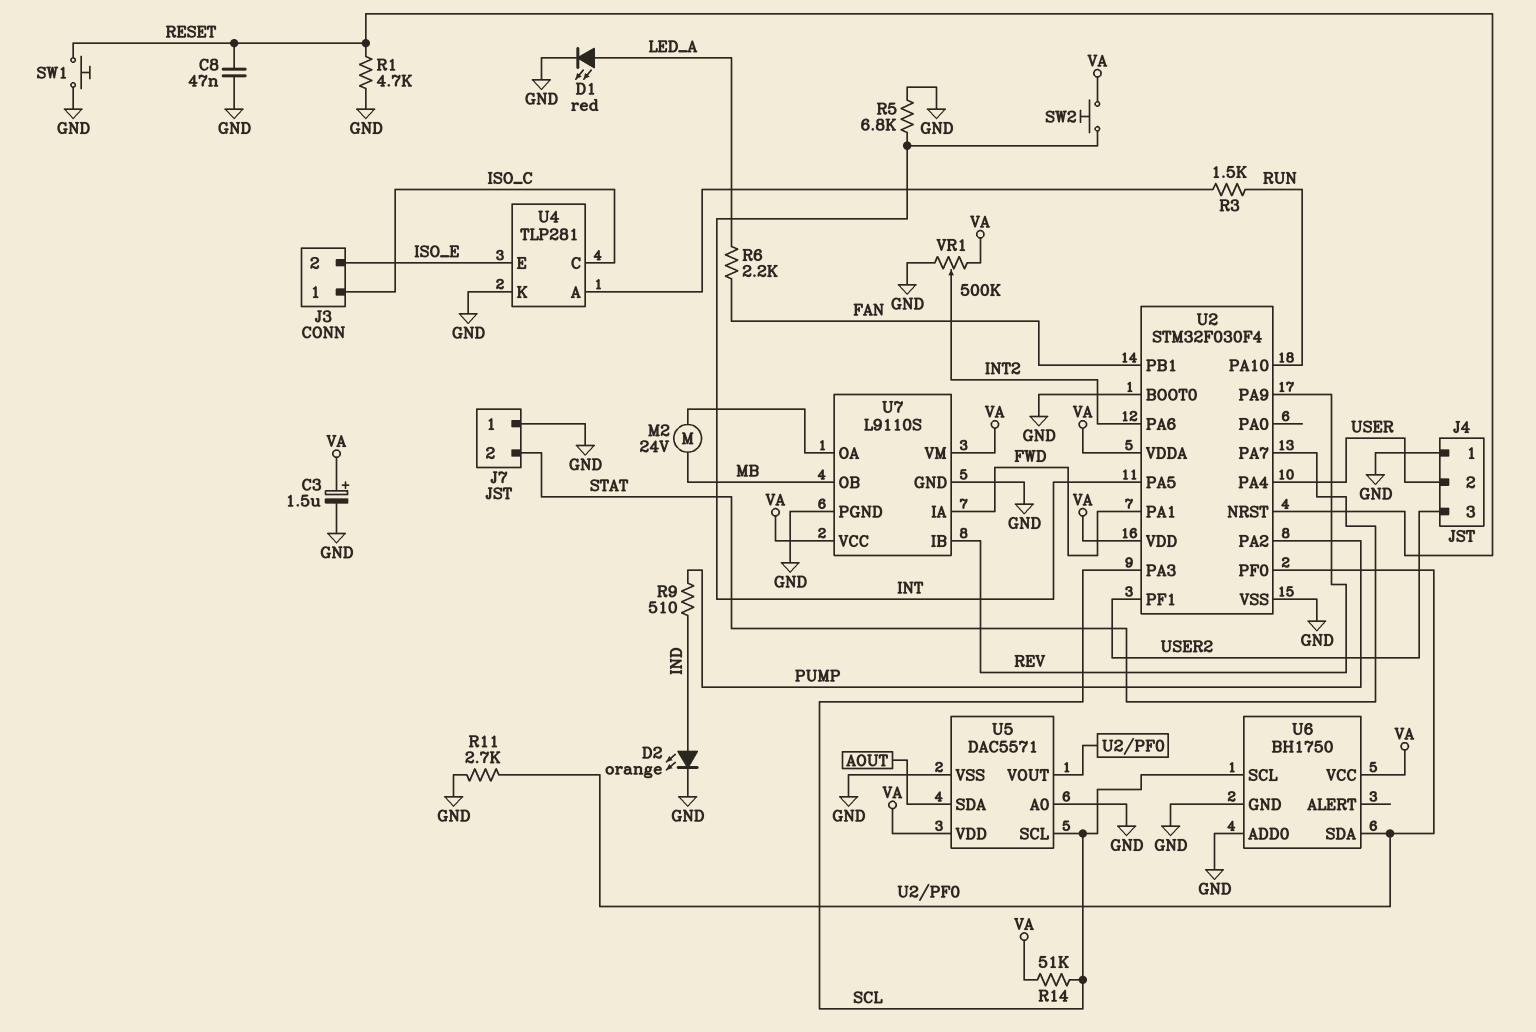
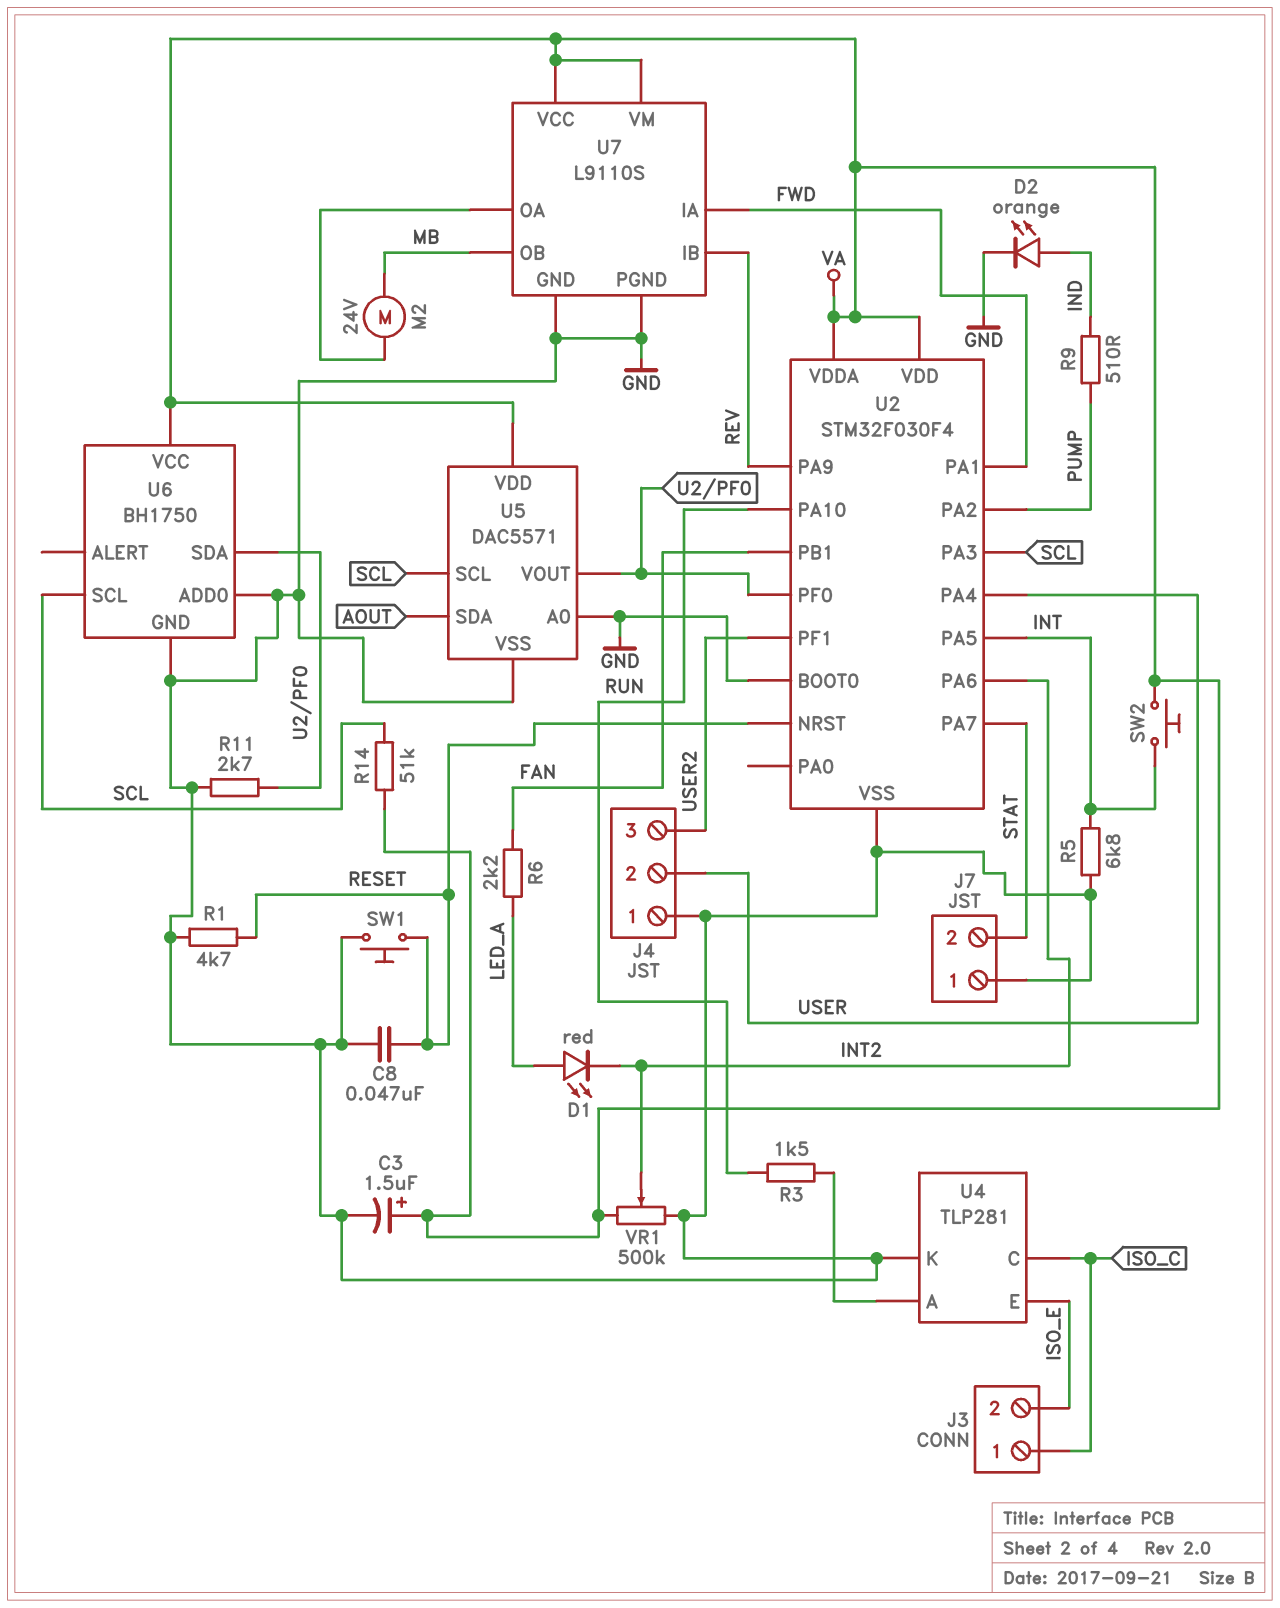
D1: LED red (A LED_A, K GND) -> LED red (A LED_A, K INT2)

